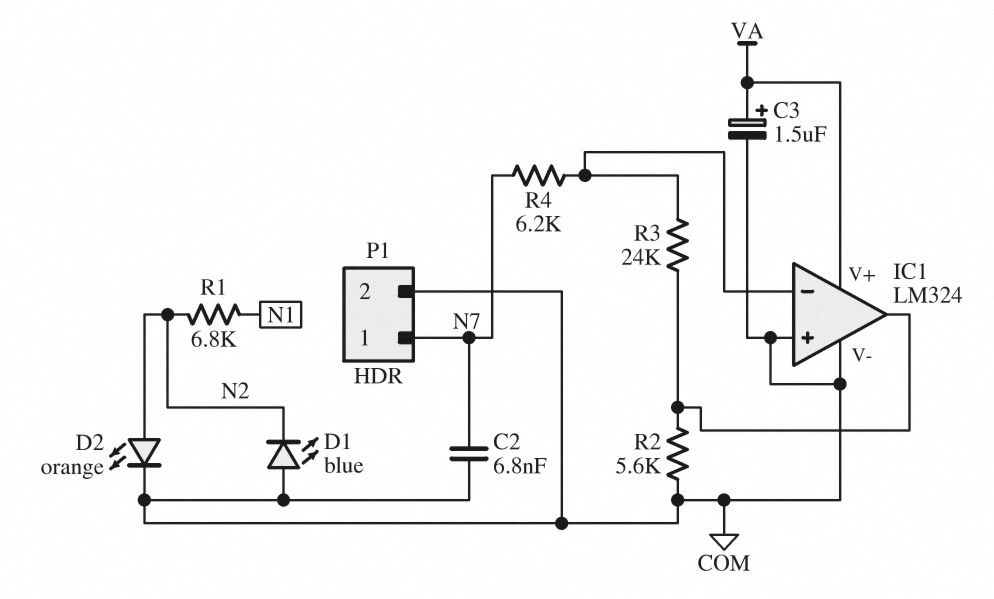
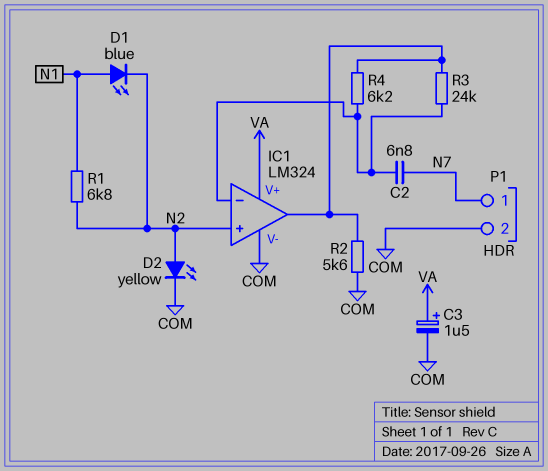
C2: 6.8nF (COM, N7) -> 6.8nF (IC1/in-, N7)
D1: LED blue (A COM, K N2) -> LED blue (A N1, K N2)
D2: LED orange (A N2, K COM) -> LED yellow (A N2, K COM)
IC1 pin in+: COM -> N2
R4: 6.2k (IC1/in-, N7) -> 6.2k (IC1/in-, IC1/out)

